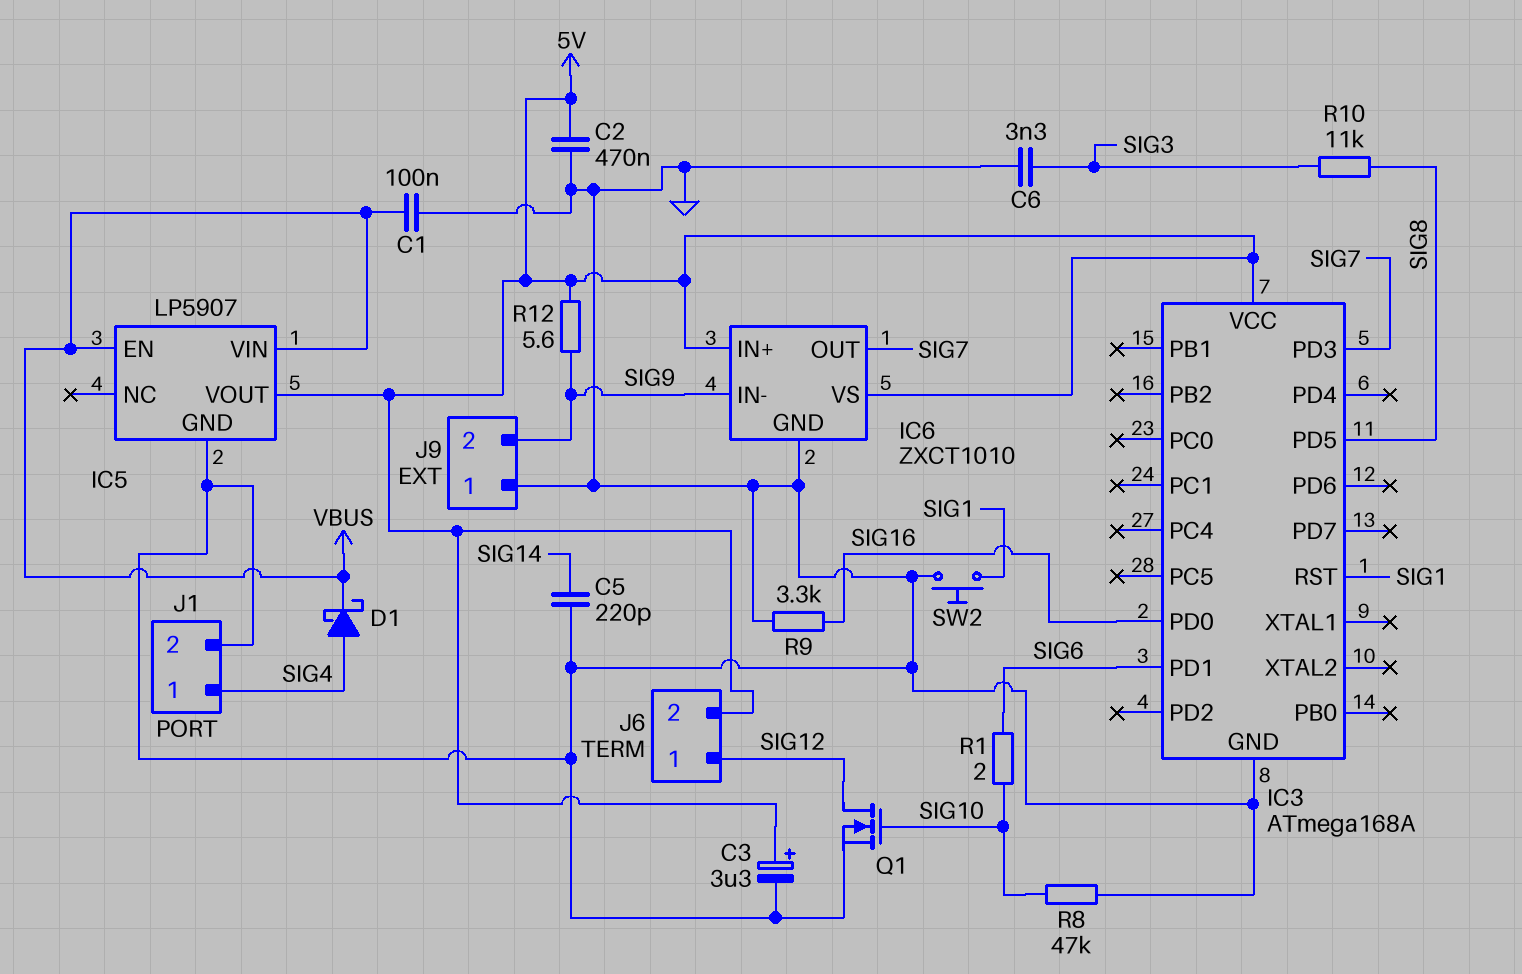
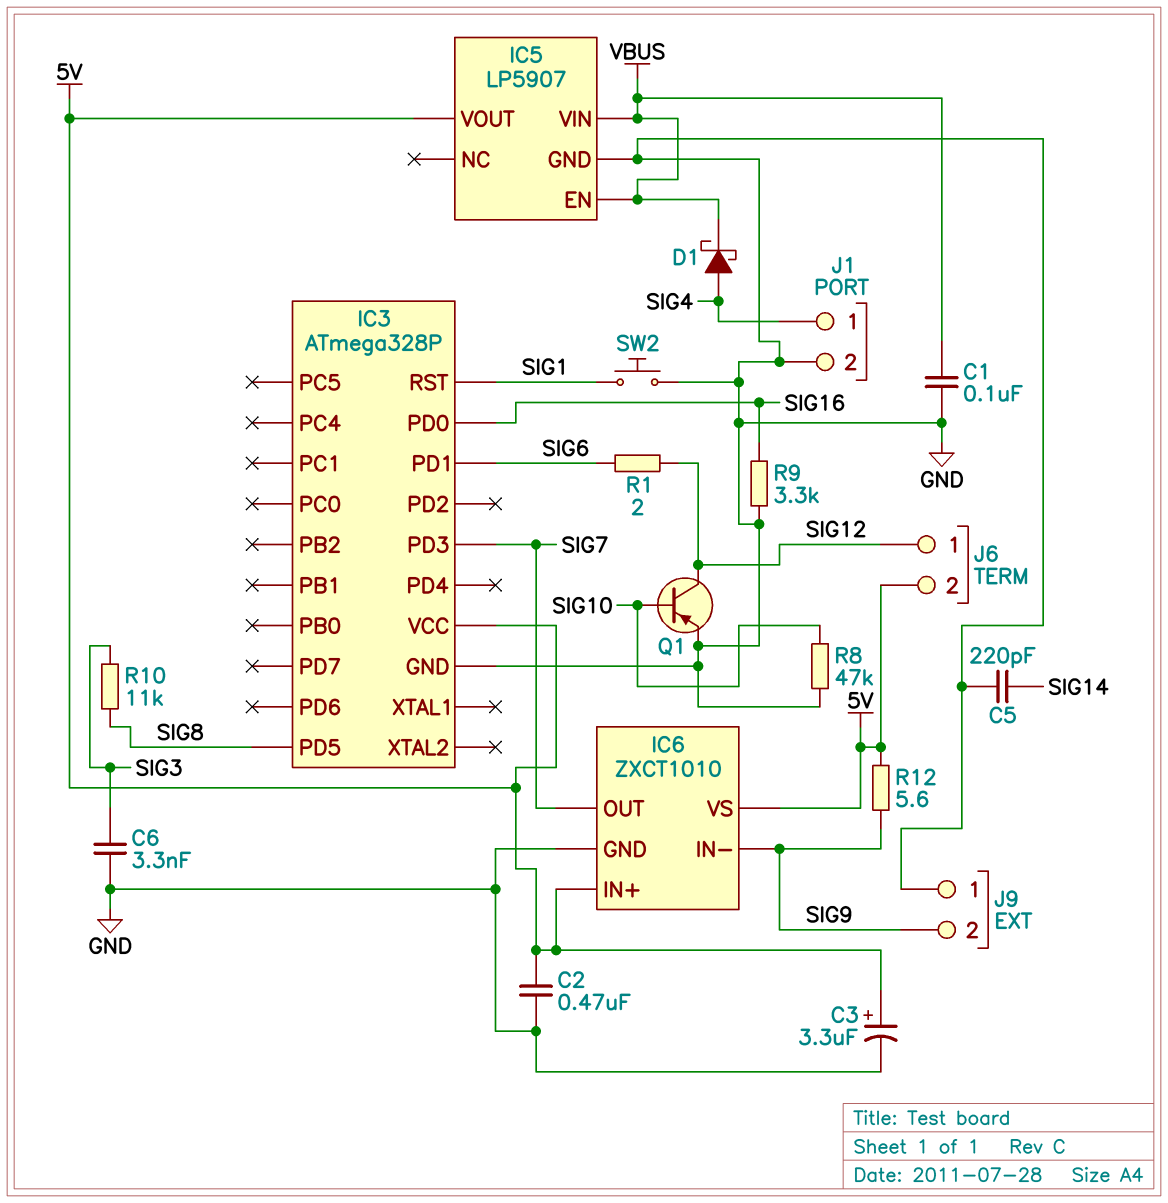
IC3: ATmega168A -> ATmega328P
Q1: NMOS (G SIG10, D SIG12, S GND) -> PNP (B SIG10, C SIG12, E GND)
R1: 2 (SIG6, SIG10) -> 2 (SIG6, SIG12)

